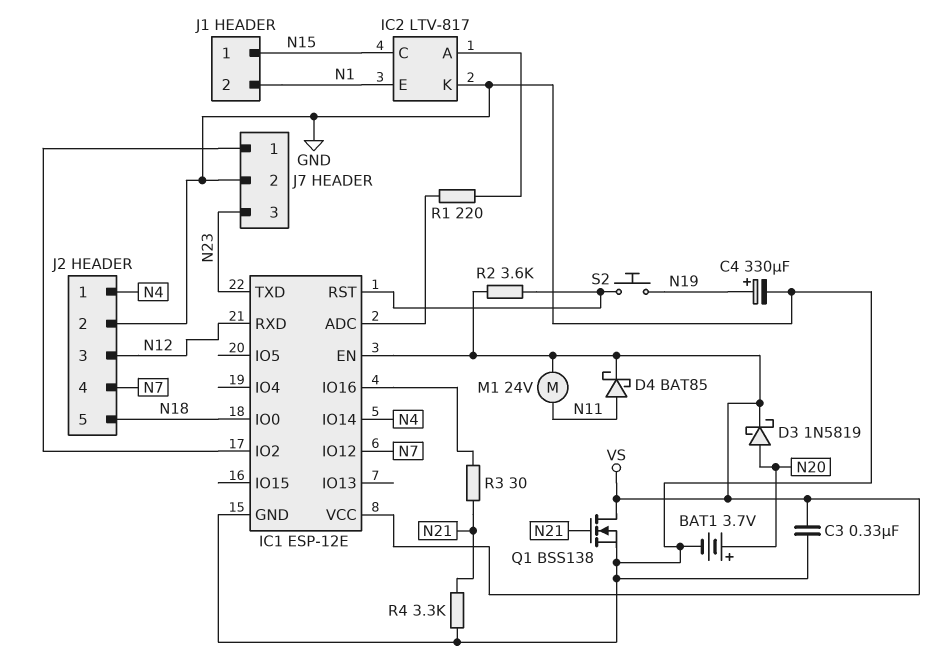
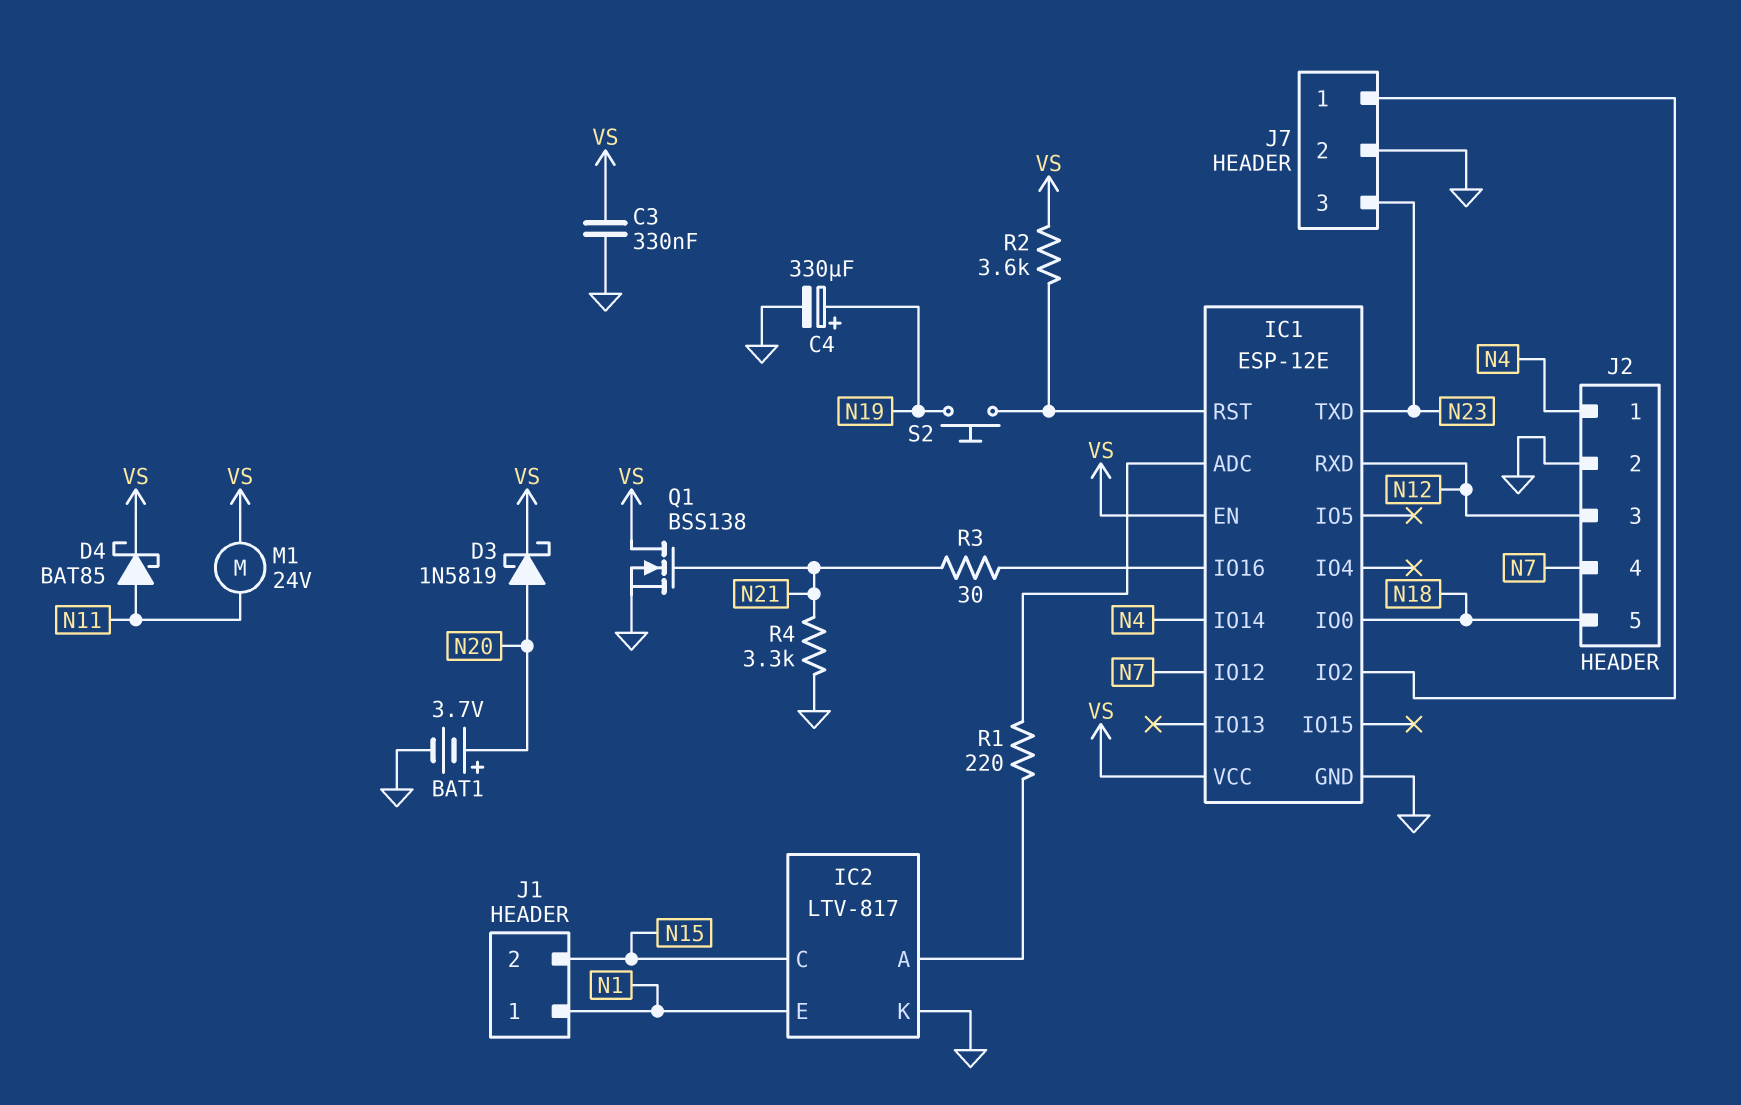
J1 pin 1: N15 -> N1
J1 pin 2: N1 -> N15

